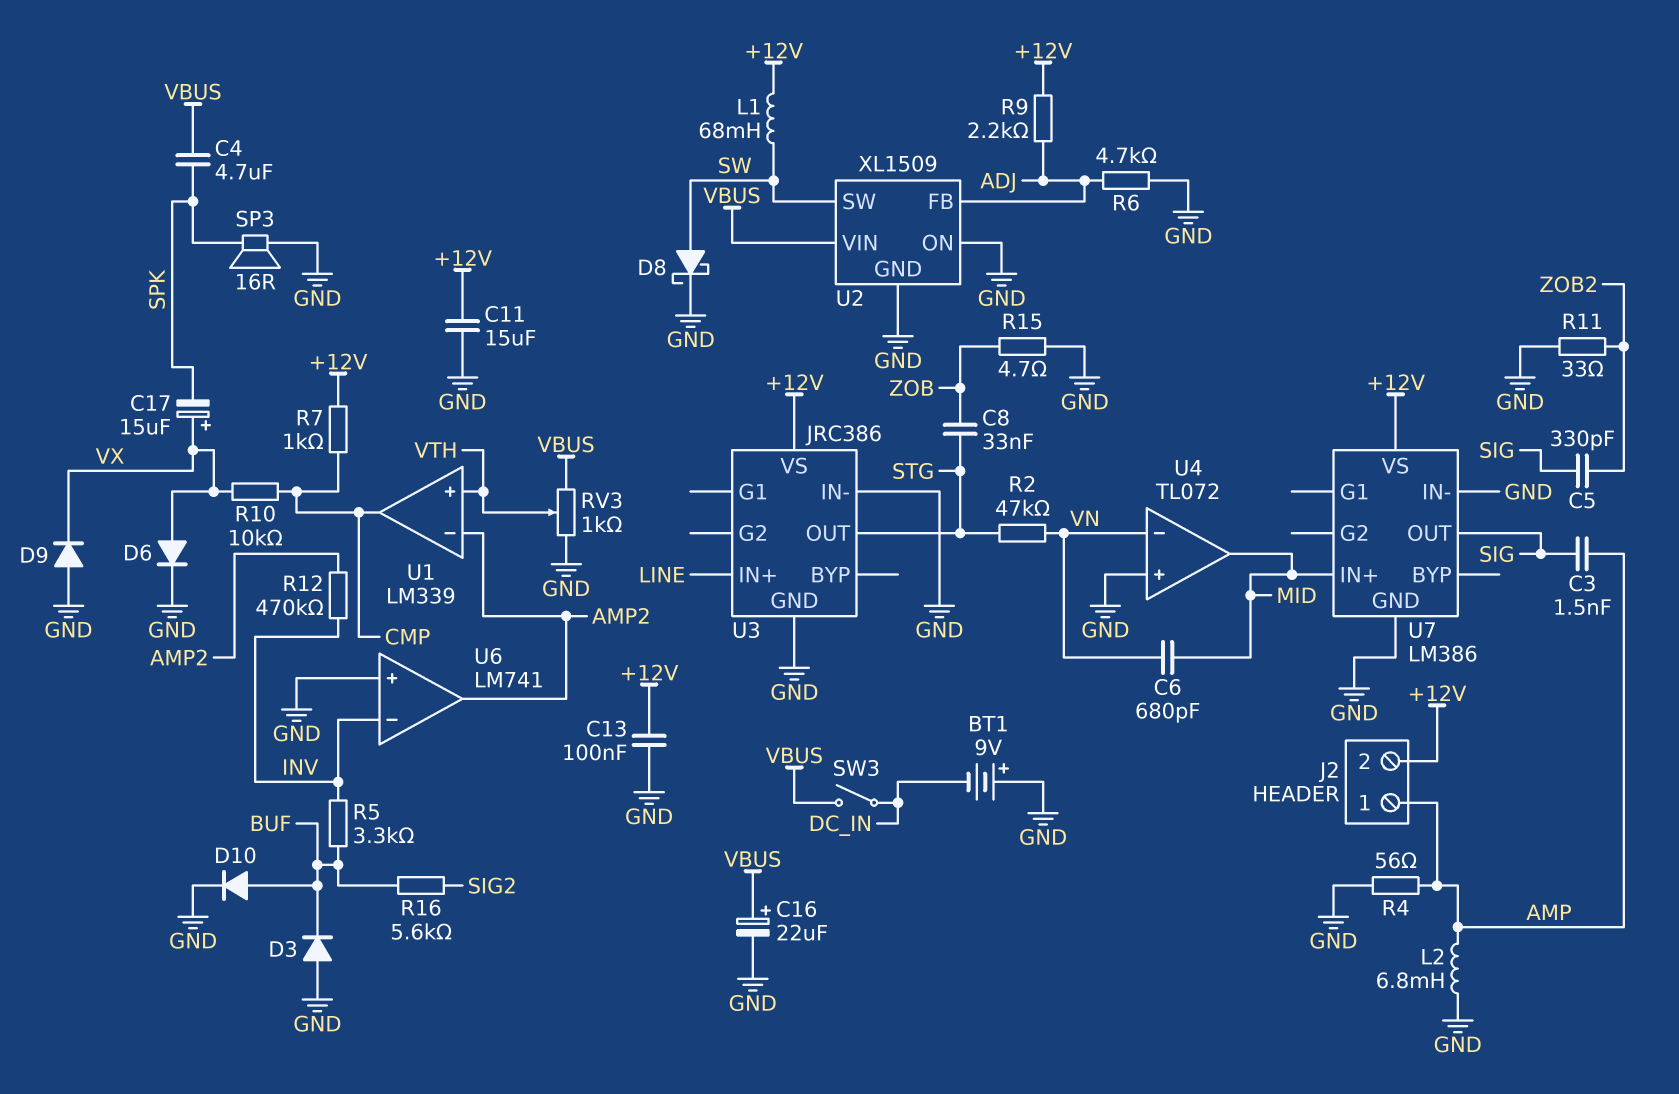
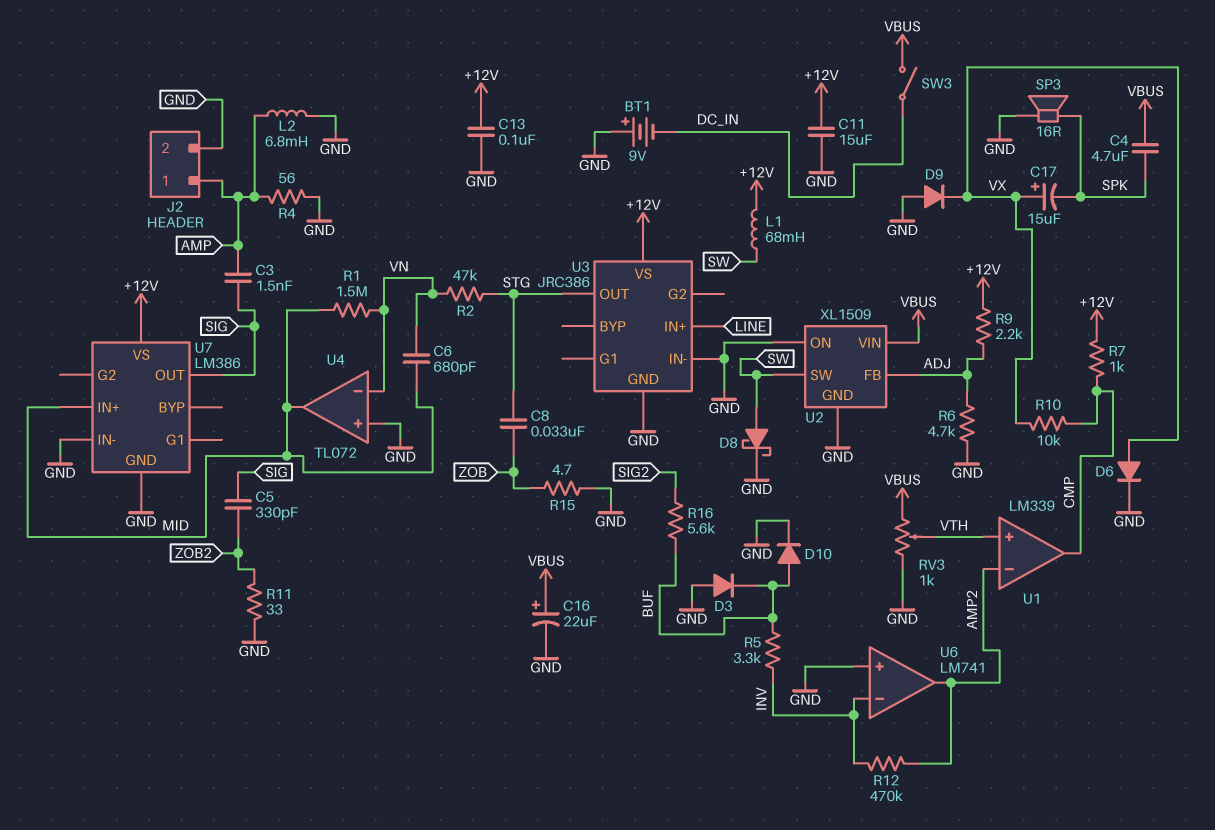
J2 pin 2: +12V -> GND
R1: none -> 1.5M (MID, VN)

